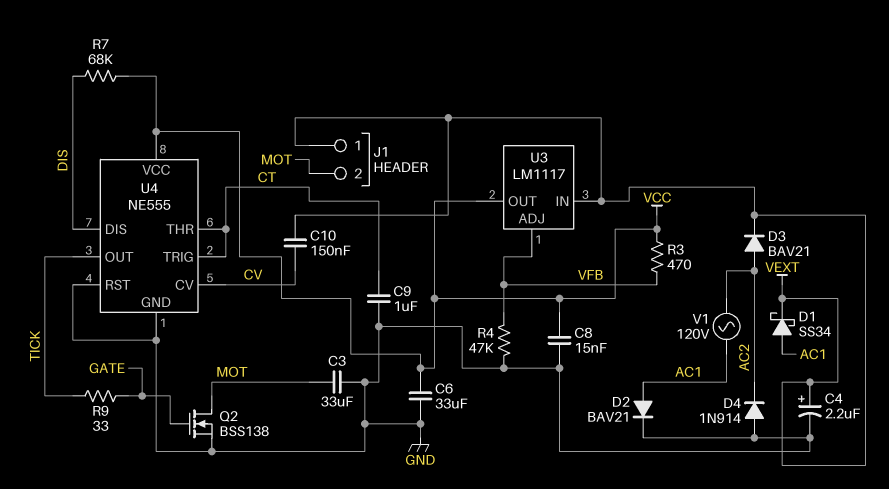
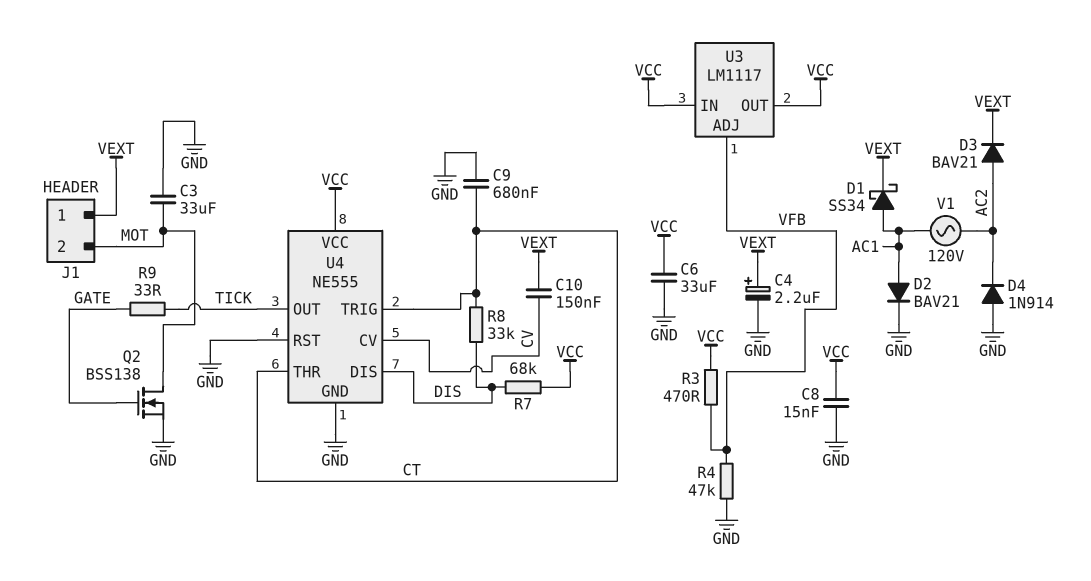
C9: 1uF (CT, GND) -> 680nF (CT, GND)
R8: none -> 33k (CT, DIS)
U3 pin IN: VEXT -> VCC

